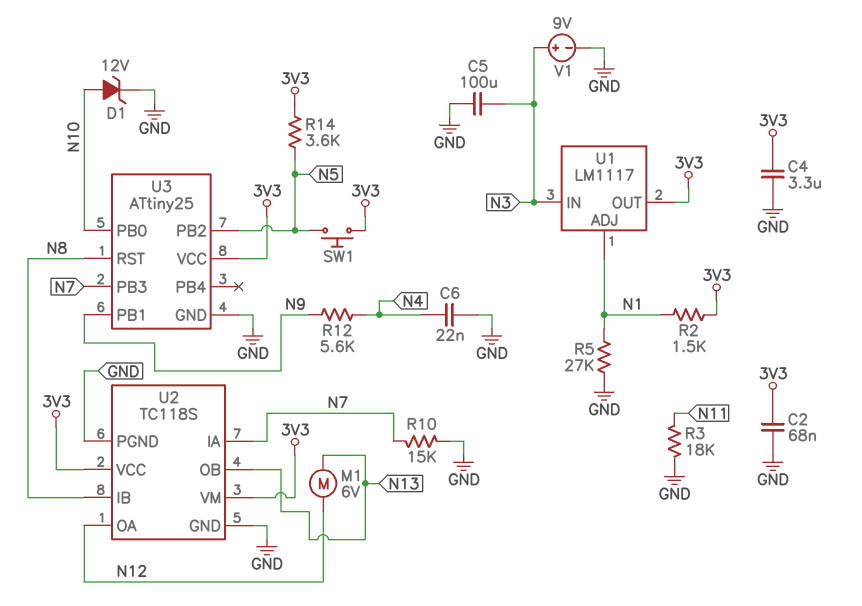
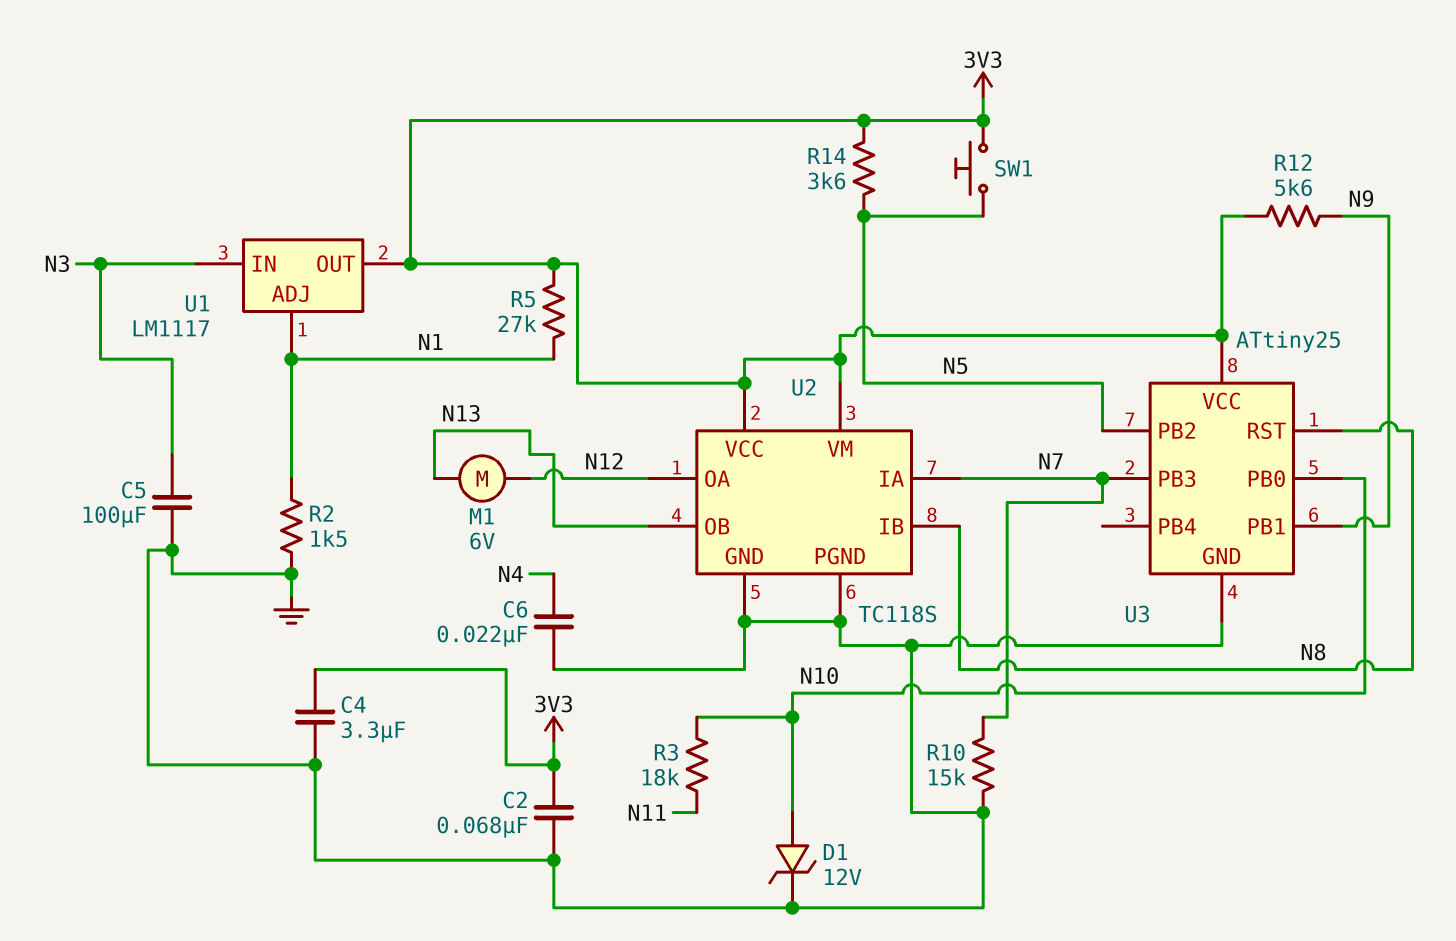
R2: 1.5k (3V3, N1) -> 1.5k (GND, N1)
R3: 18k (GND, N11) -> 18k (N10, N11)
R5: 27k (GND, N1) -> 27k (3V3, N1)
R12: 5.6k (N4, N9) -> 5.6k (3V3, N9)
V1: 9V (plus N3, minus GND) -> none

